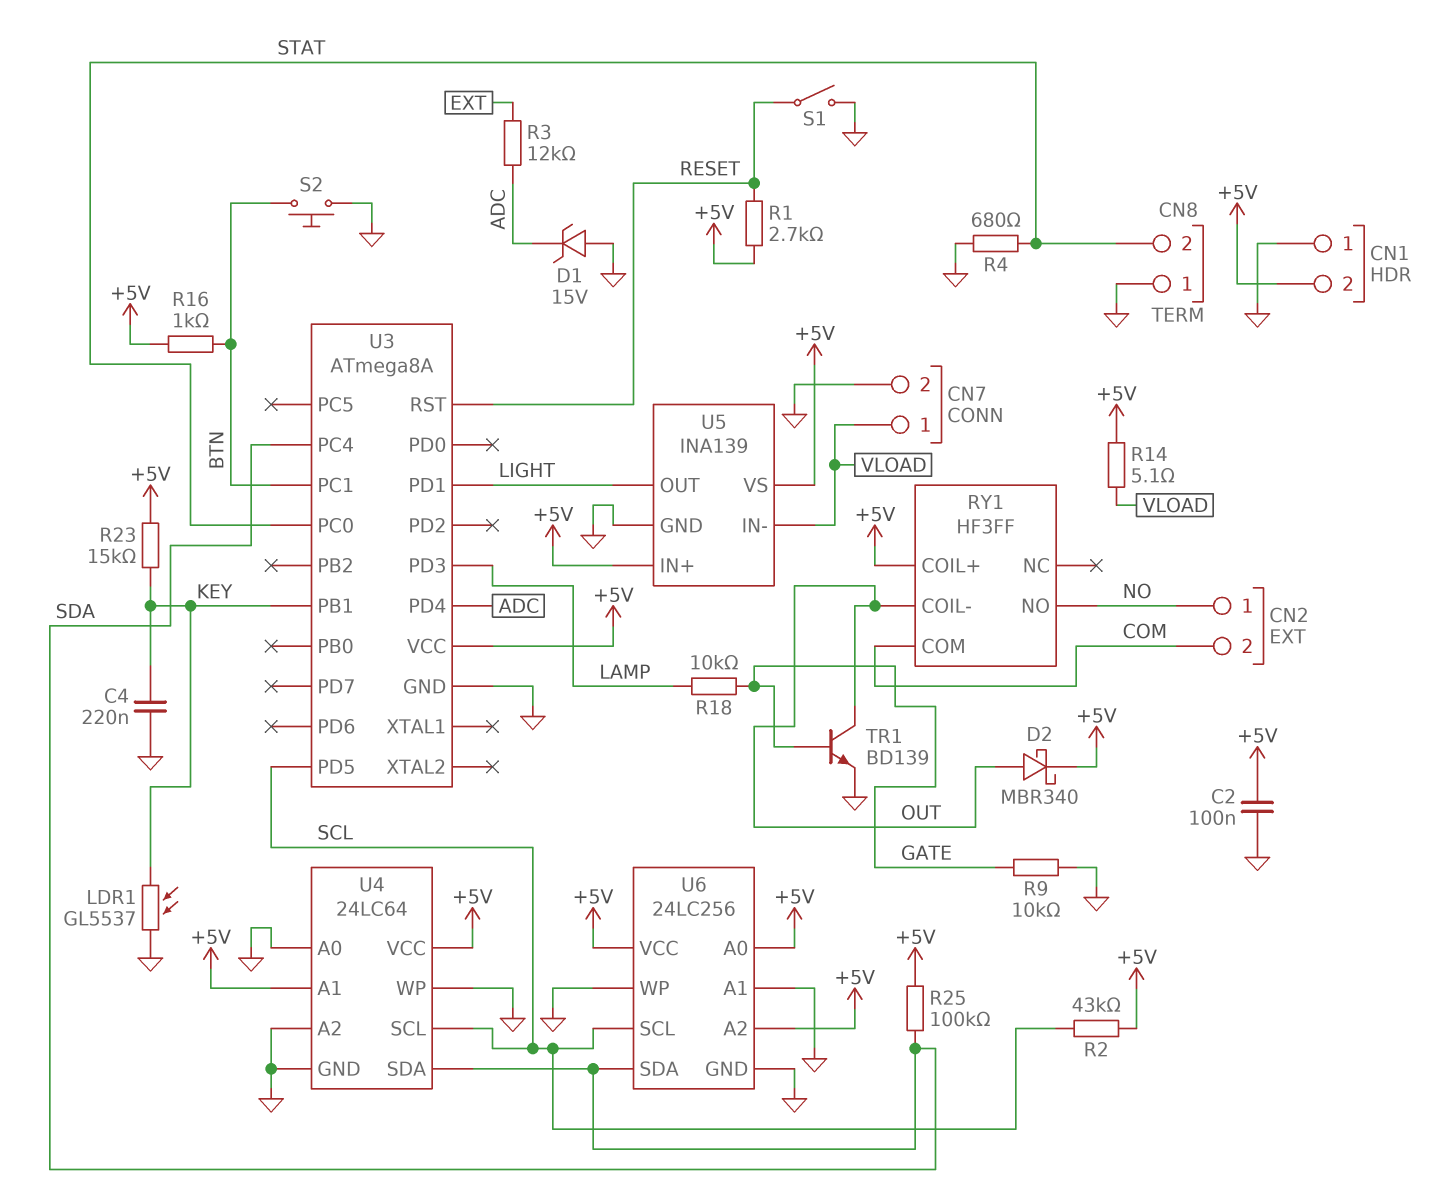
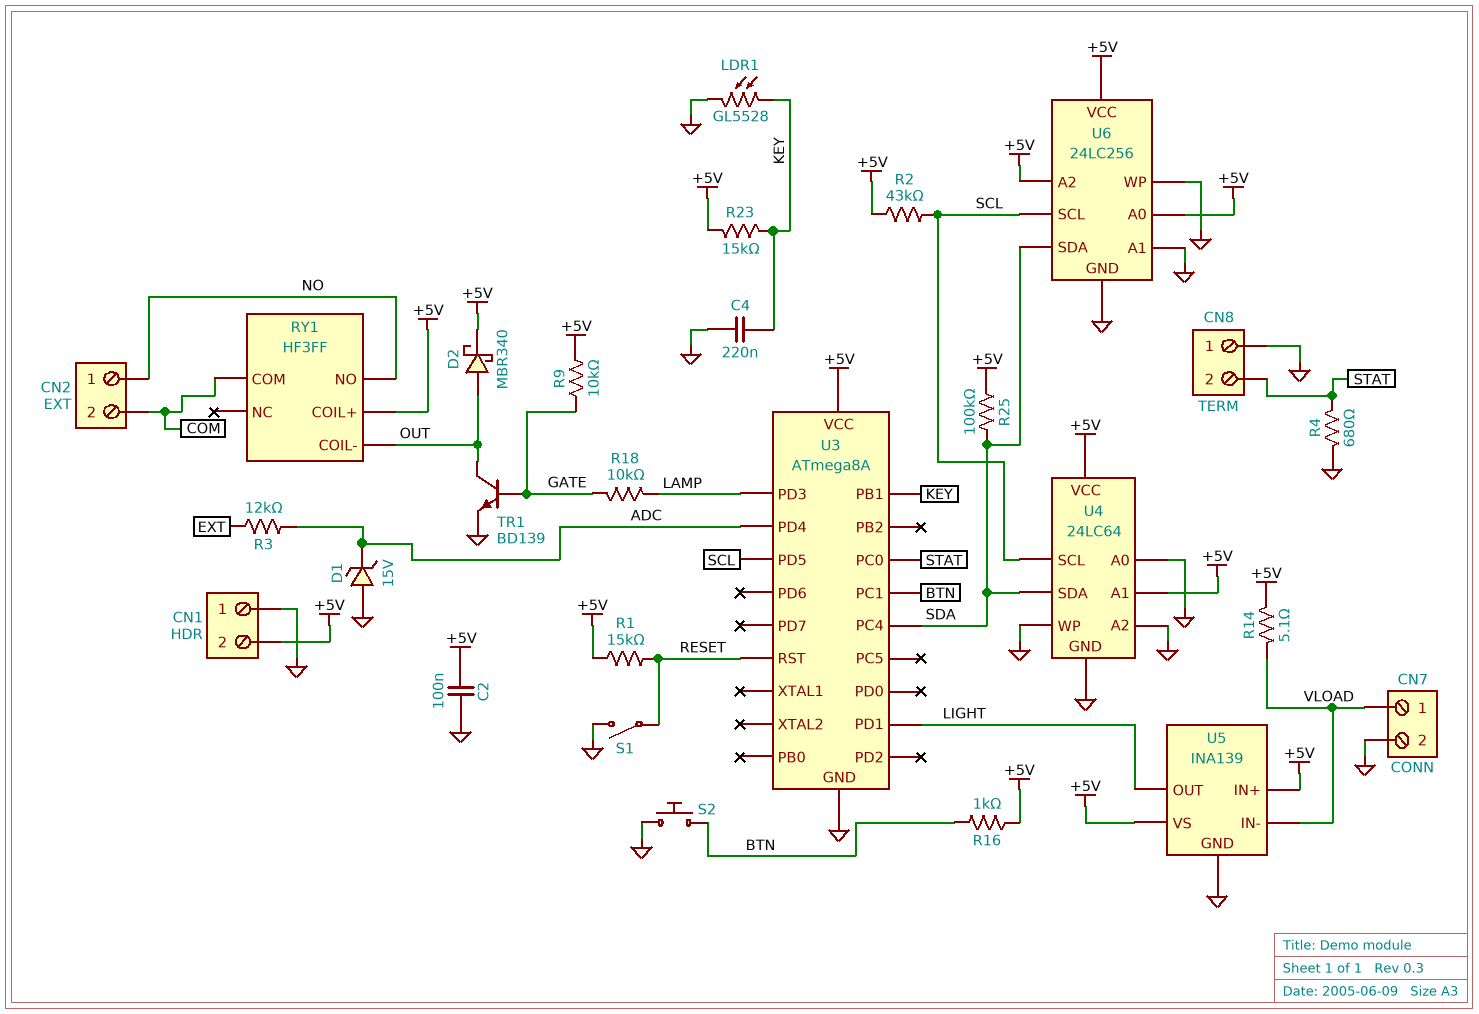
LDR1: GL5537 (GND, KEY) -> GL5528 (GND, KEY)
R1: 2.7k (+5V, RESET) -> 15k (+5V, RESET)
R9: 10k (GATE, GND) -> 10k (+5V, GATE)

